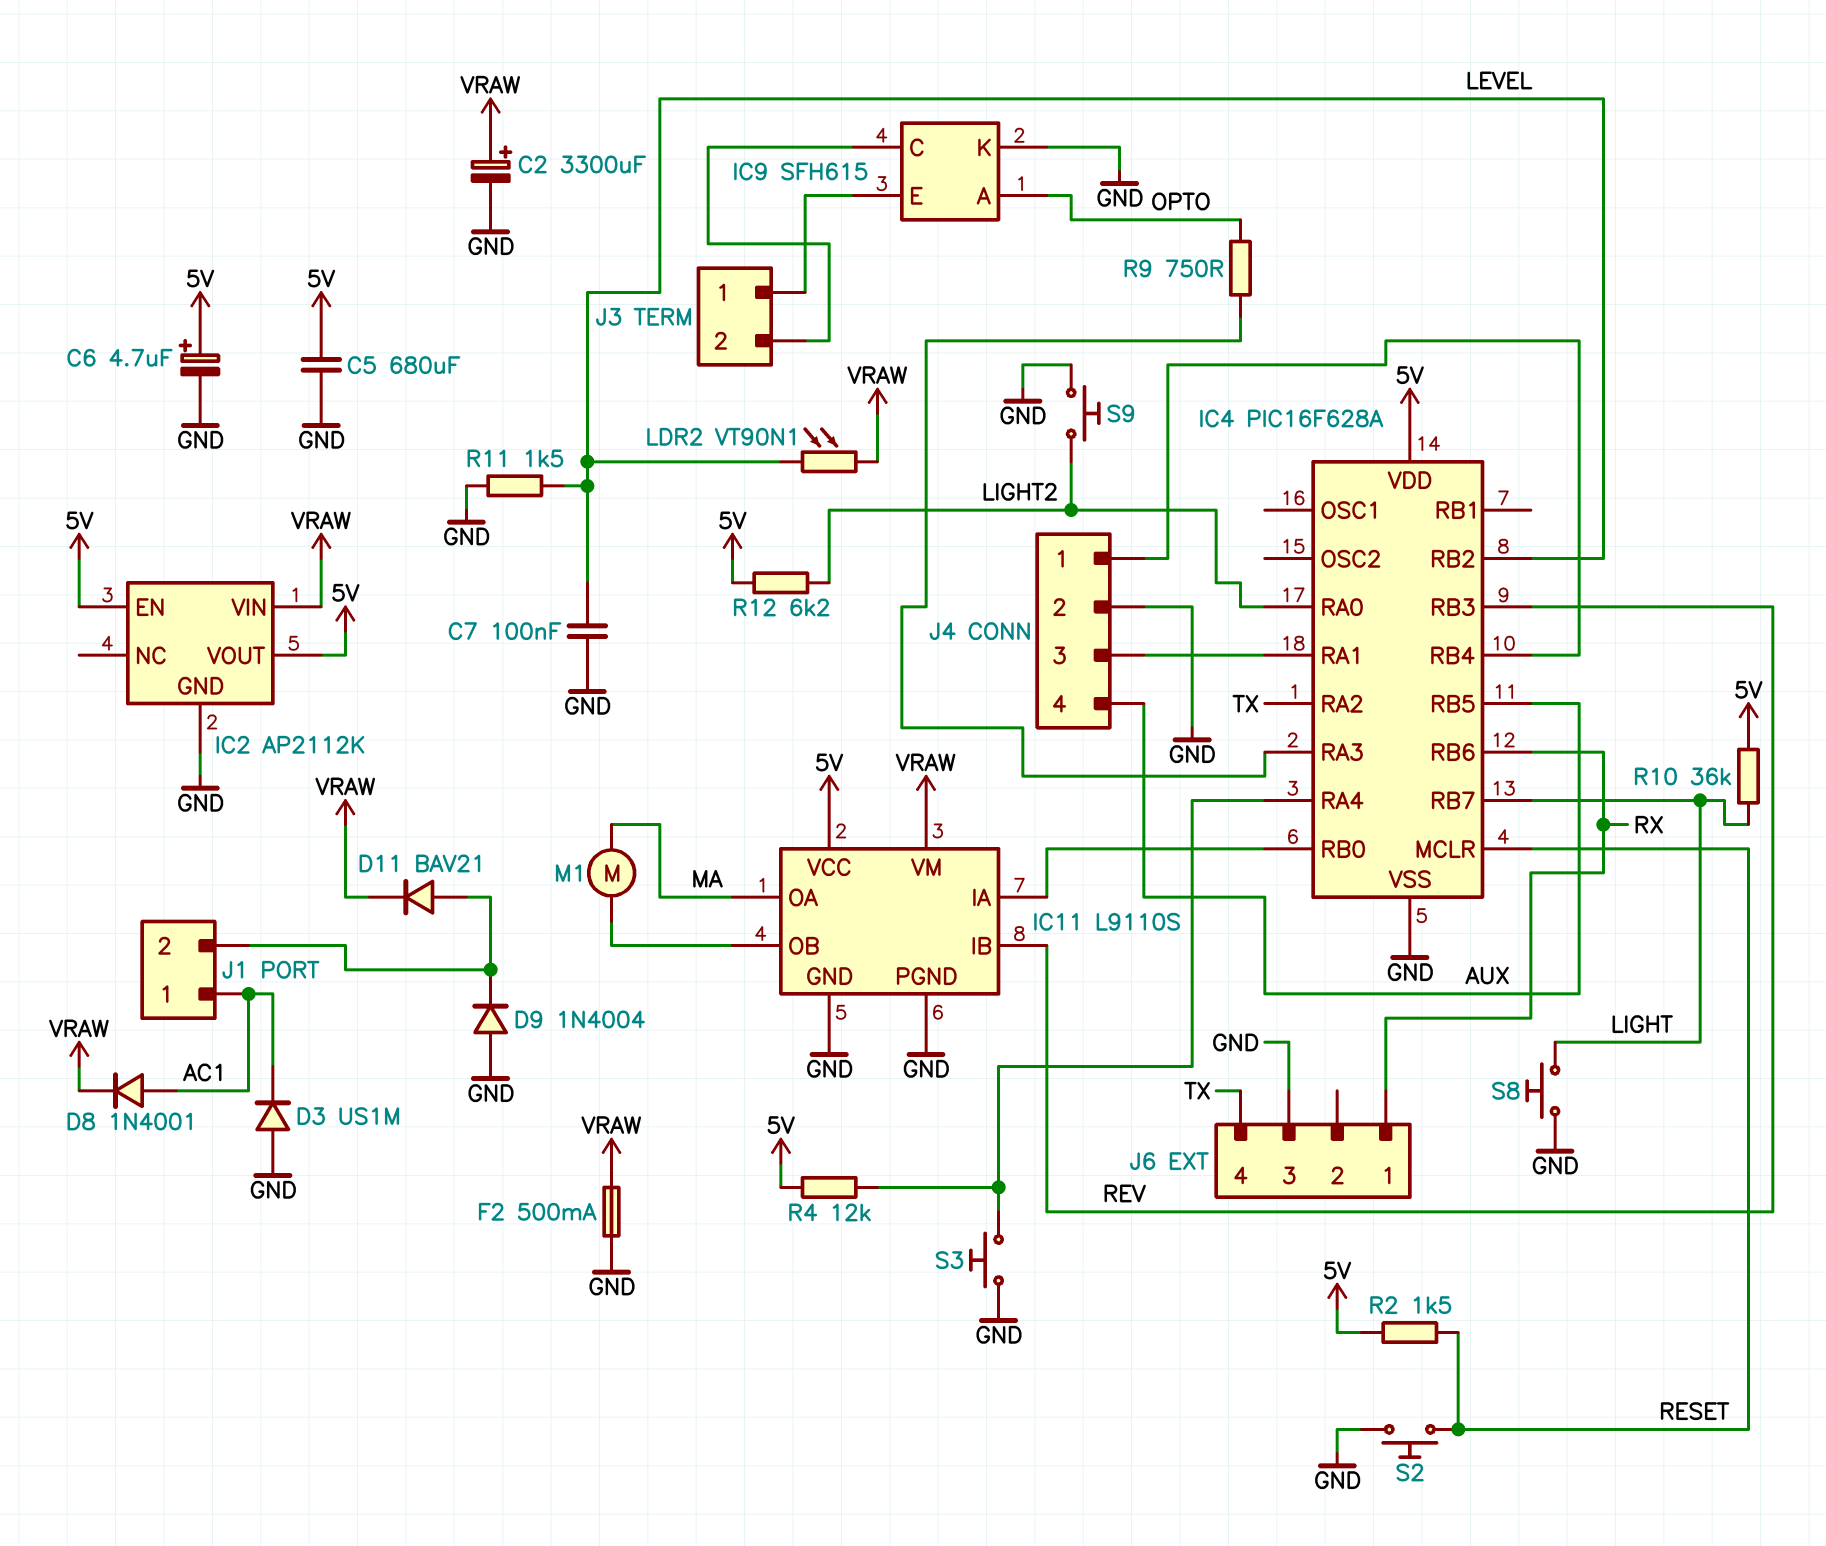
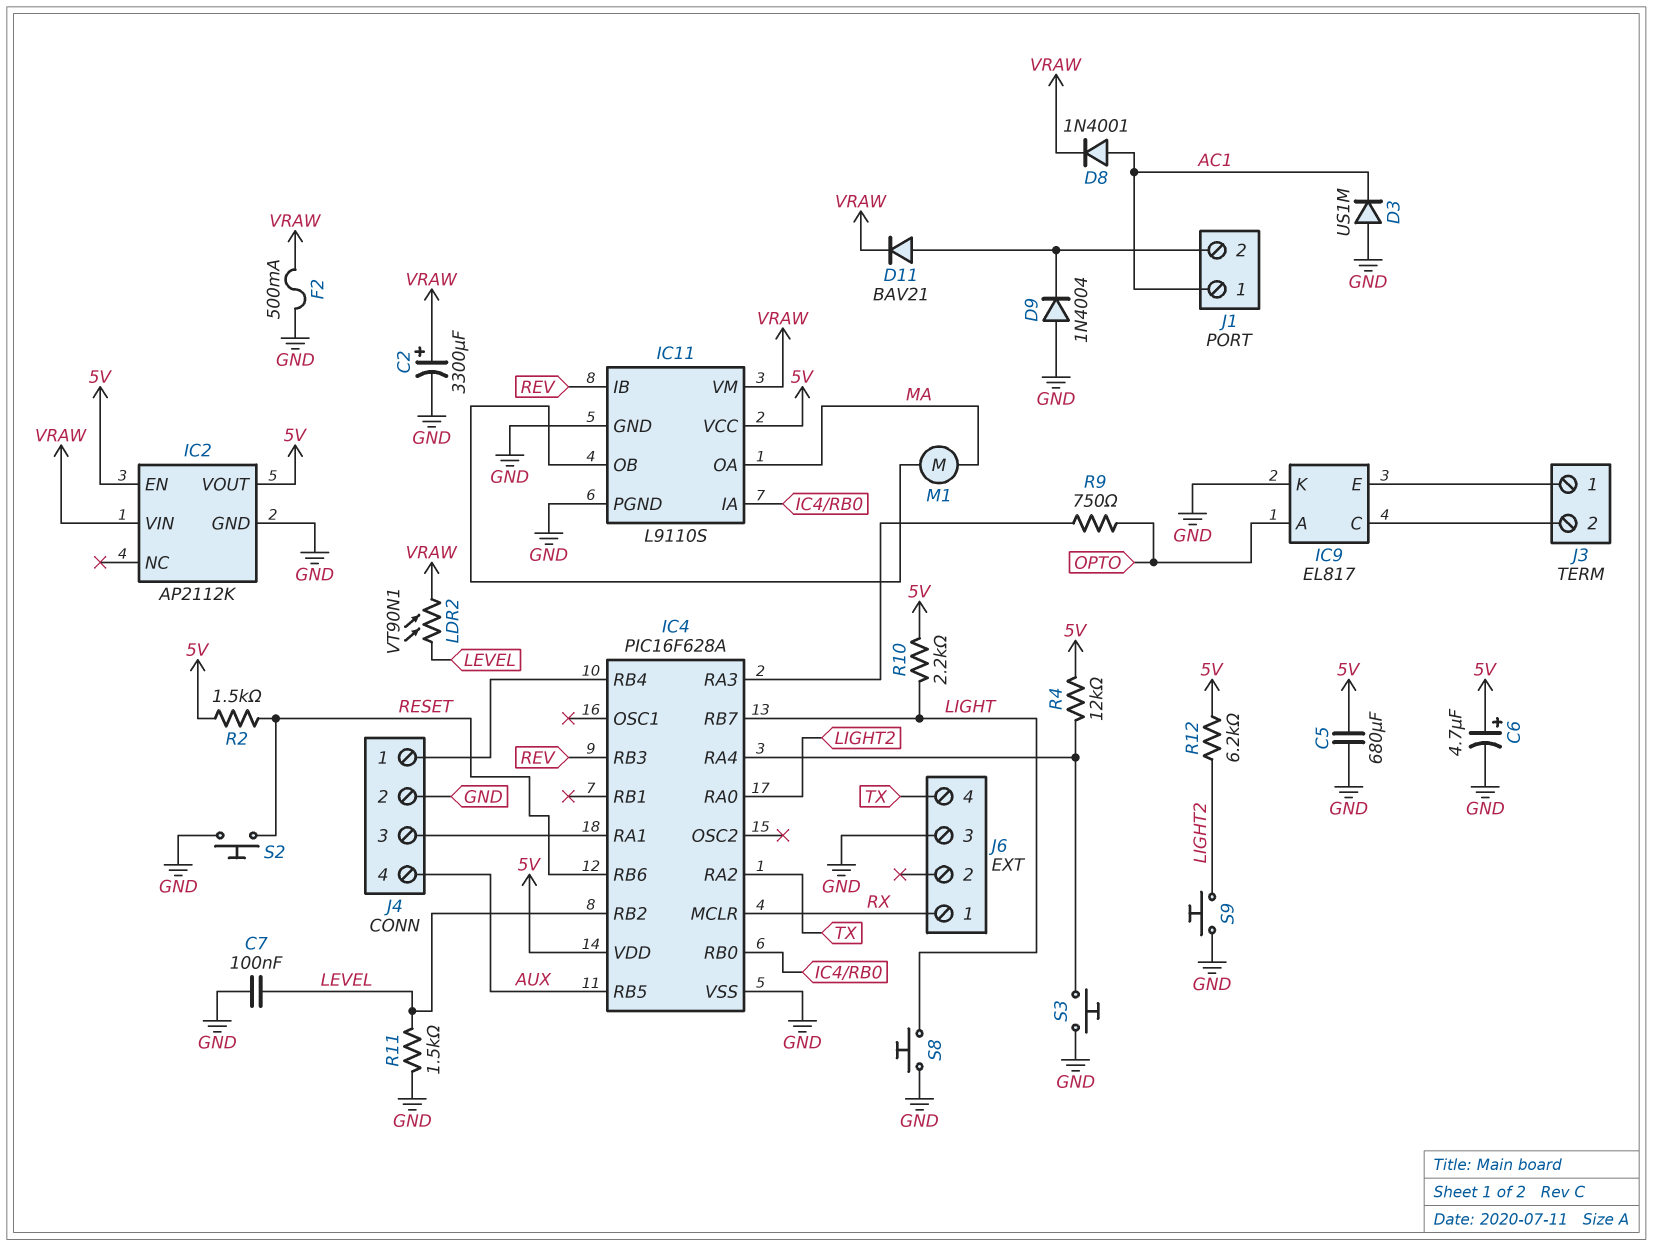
IC4 pin MCLR: RESET -> RX
IC4 pin RB6: RX -> RESET
IC9: SFH615 -> EL817
R10: 36k (5V, LIGHT) -> 2.2k (5V, LIGHT)

